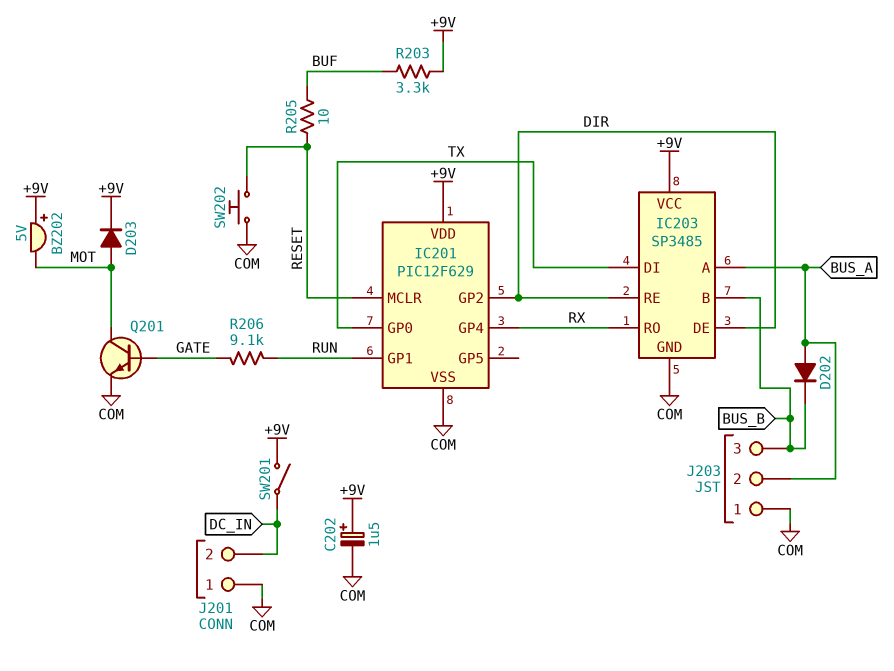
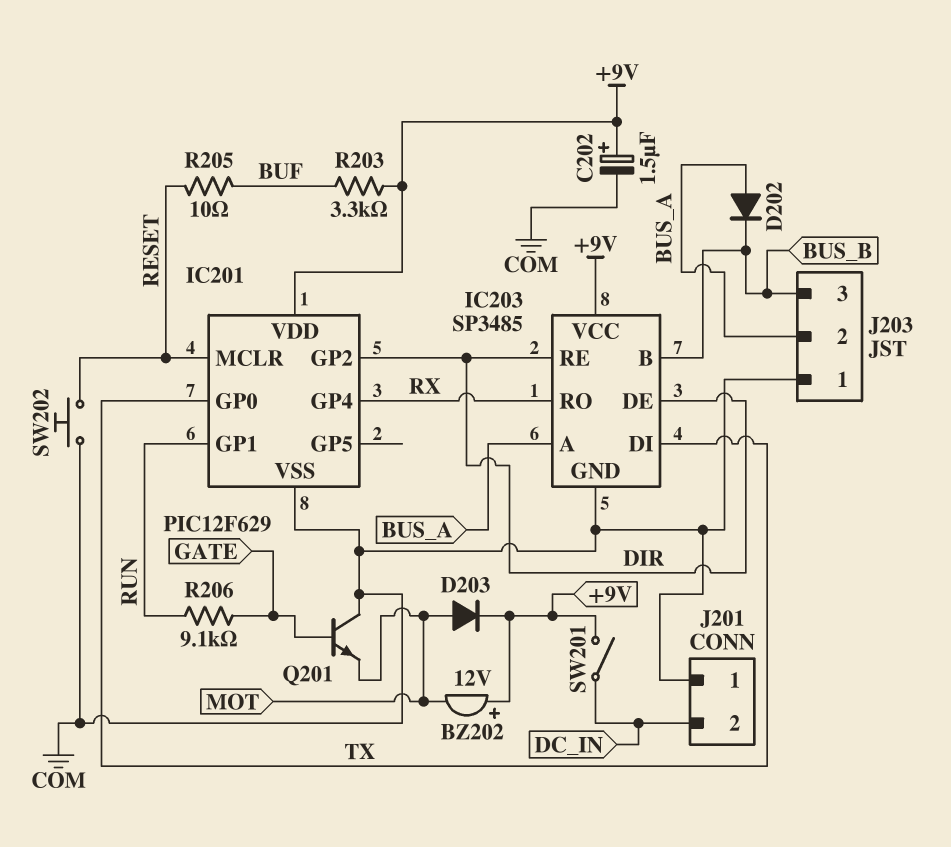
BZ202: buzzer 5V (plus +9V, minus MOT) -> buzzer 12V (plus +9V, minus MOT)
Q201: NPN (B GATE, C MOT, E COM) -> NPN (B GATE, C COM, E MOT)

